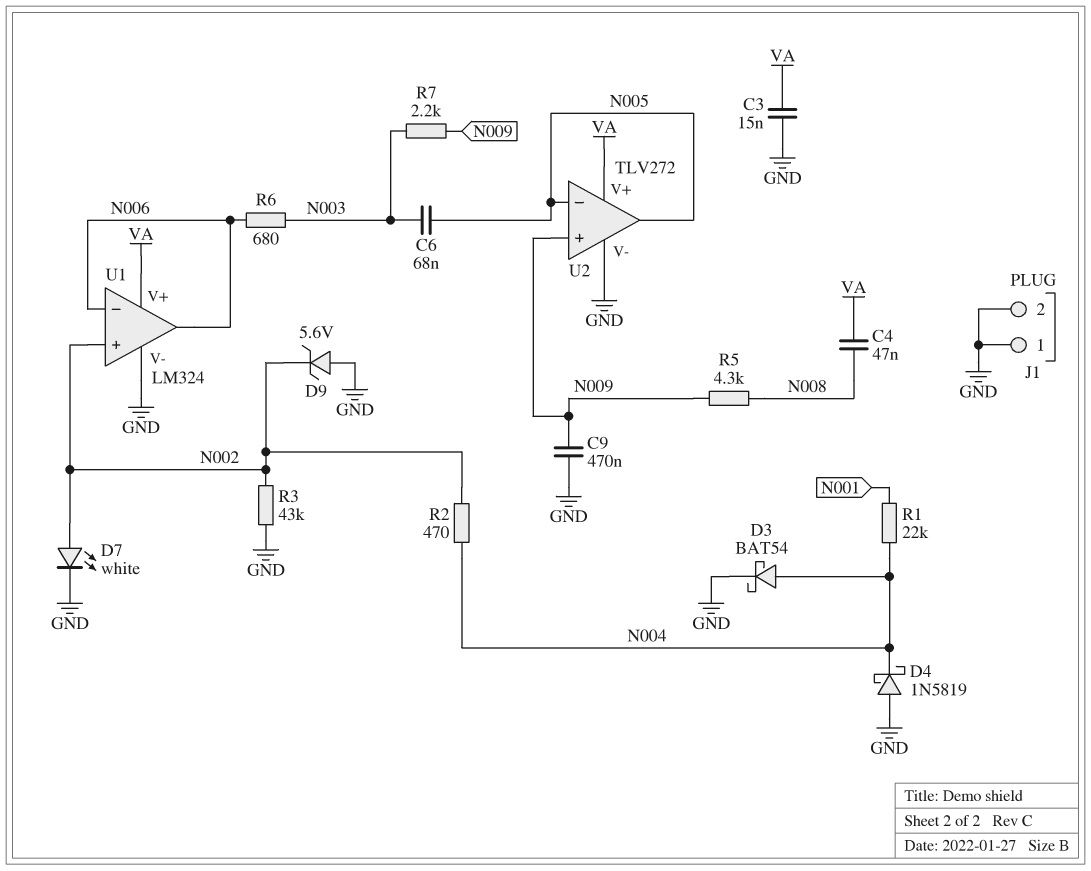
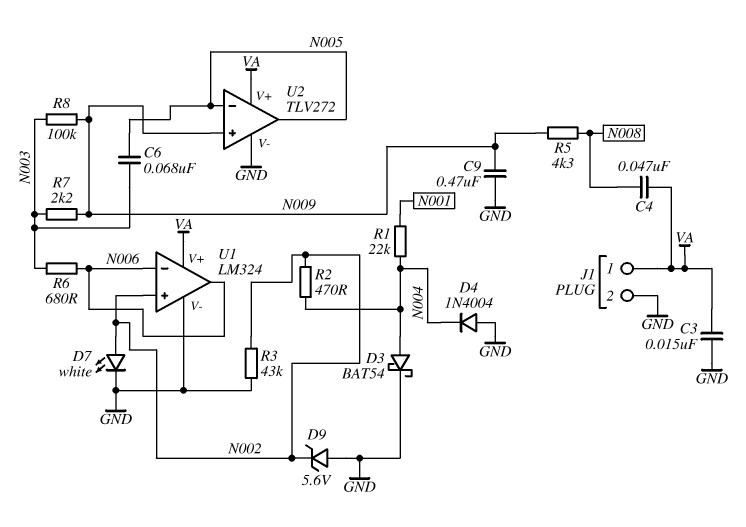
D4: schottky 1N5819 (A GND, K N004) -> diode 1N4004 (A GND, K N004)
J1 pin 1: GND -> VA
R8: none -> 100k (N003, N009)

